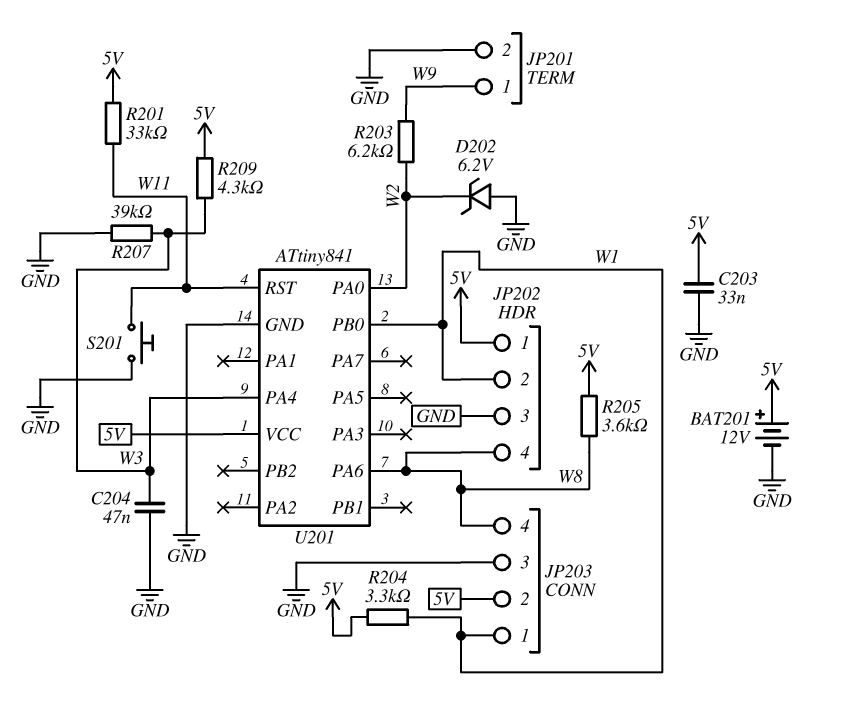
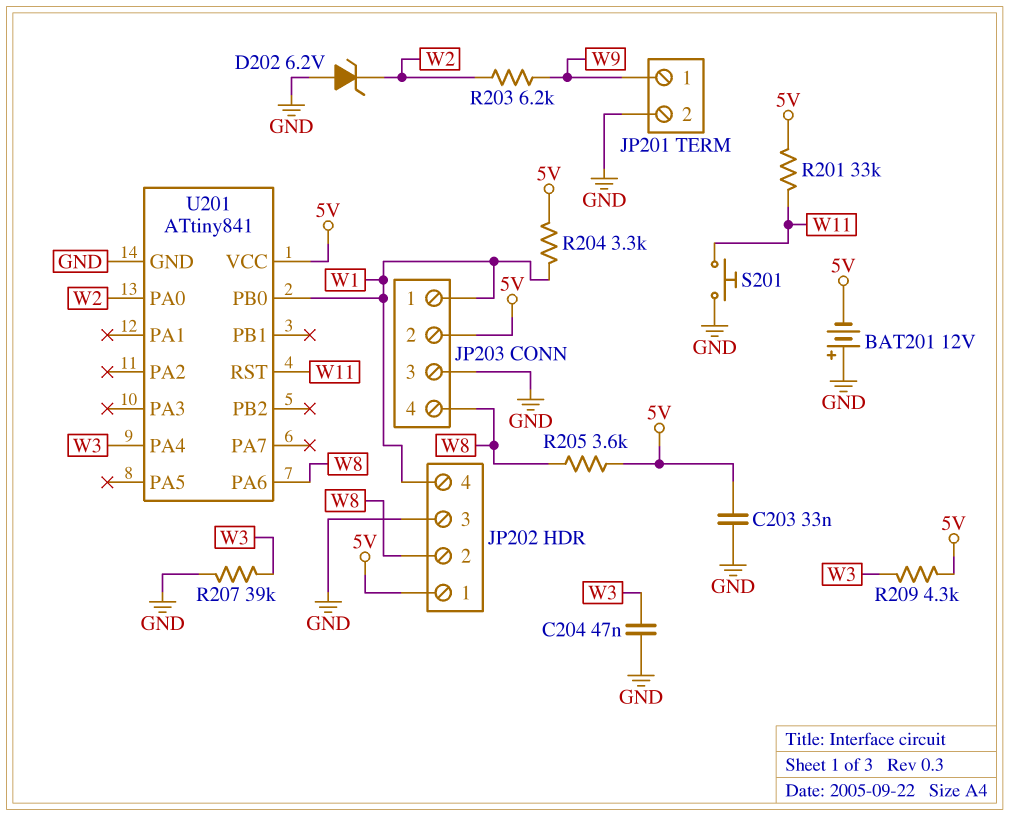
BAT201: 12V (plus 5V, minus GND) -> 12V (plus GND, minus 5V)
JP202 pin 2: W1 -> W8
JP202 pin 4: W8 -> W1

